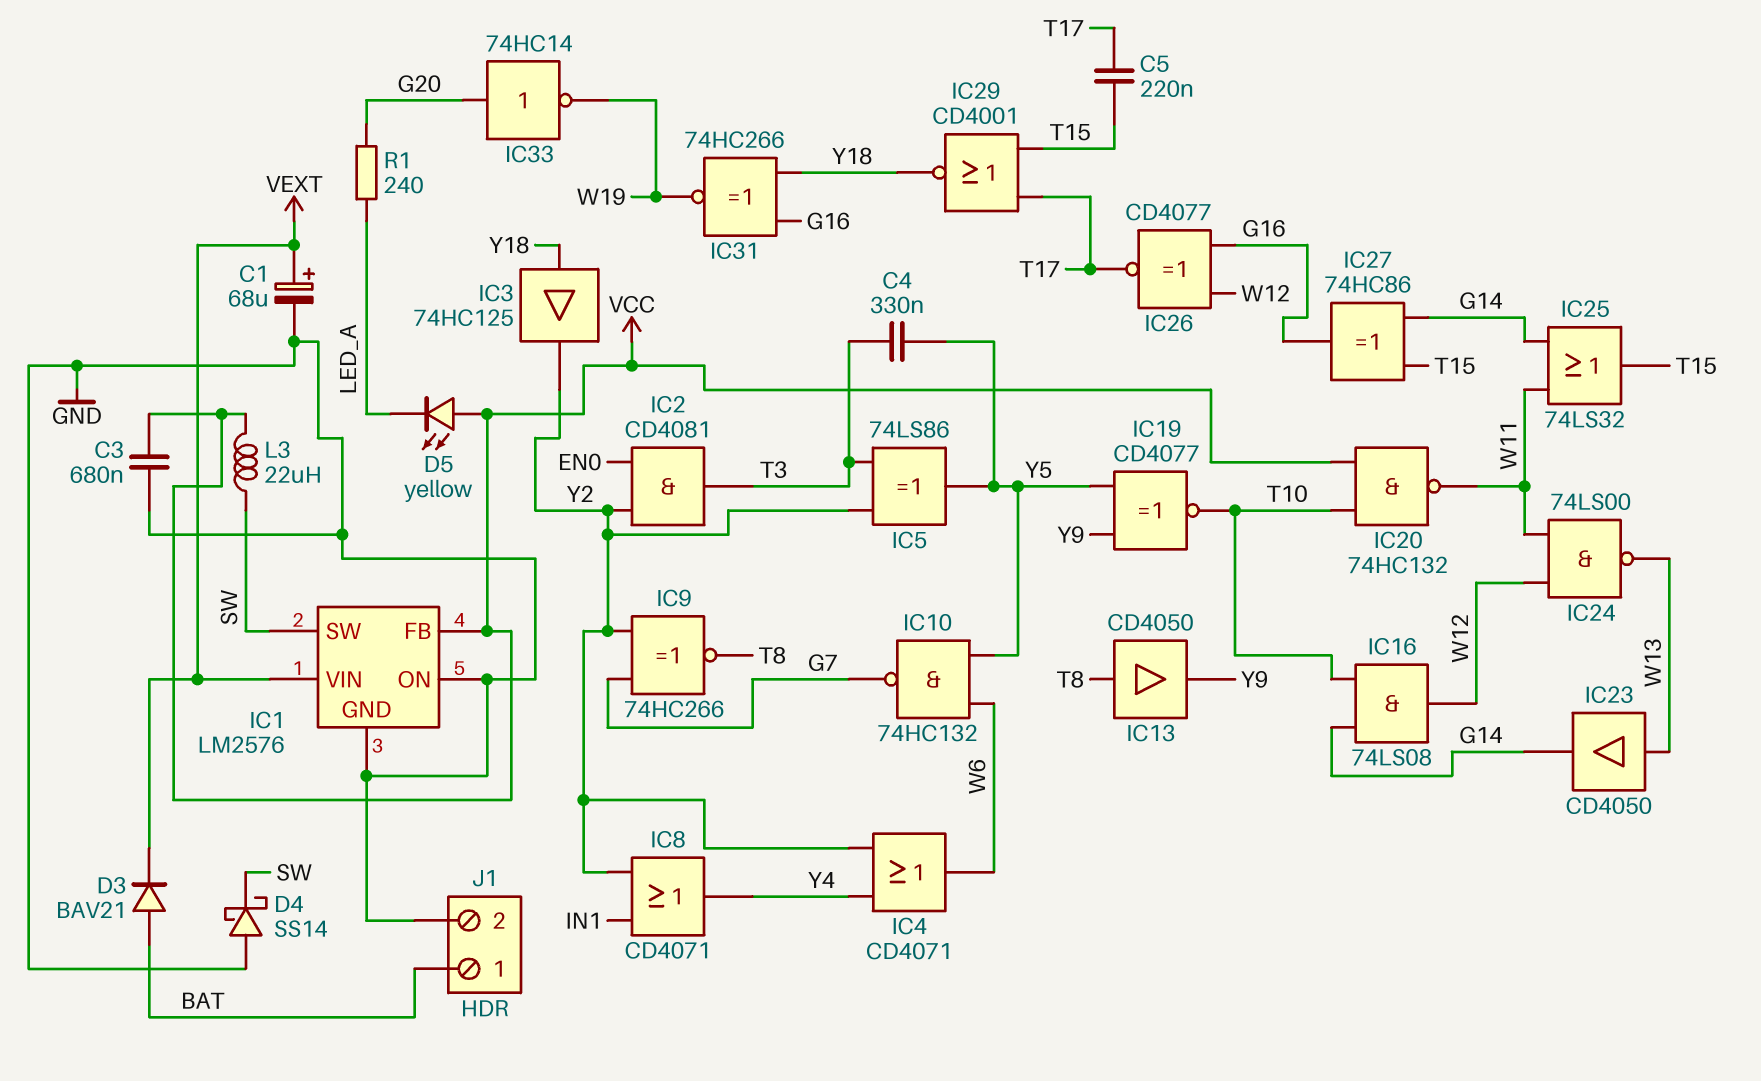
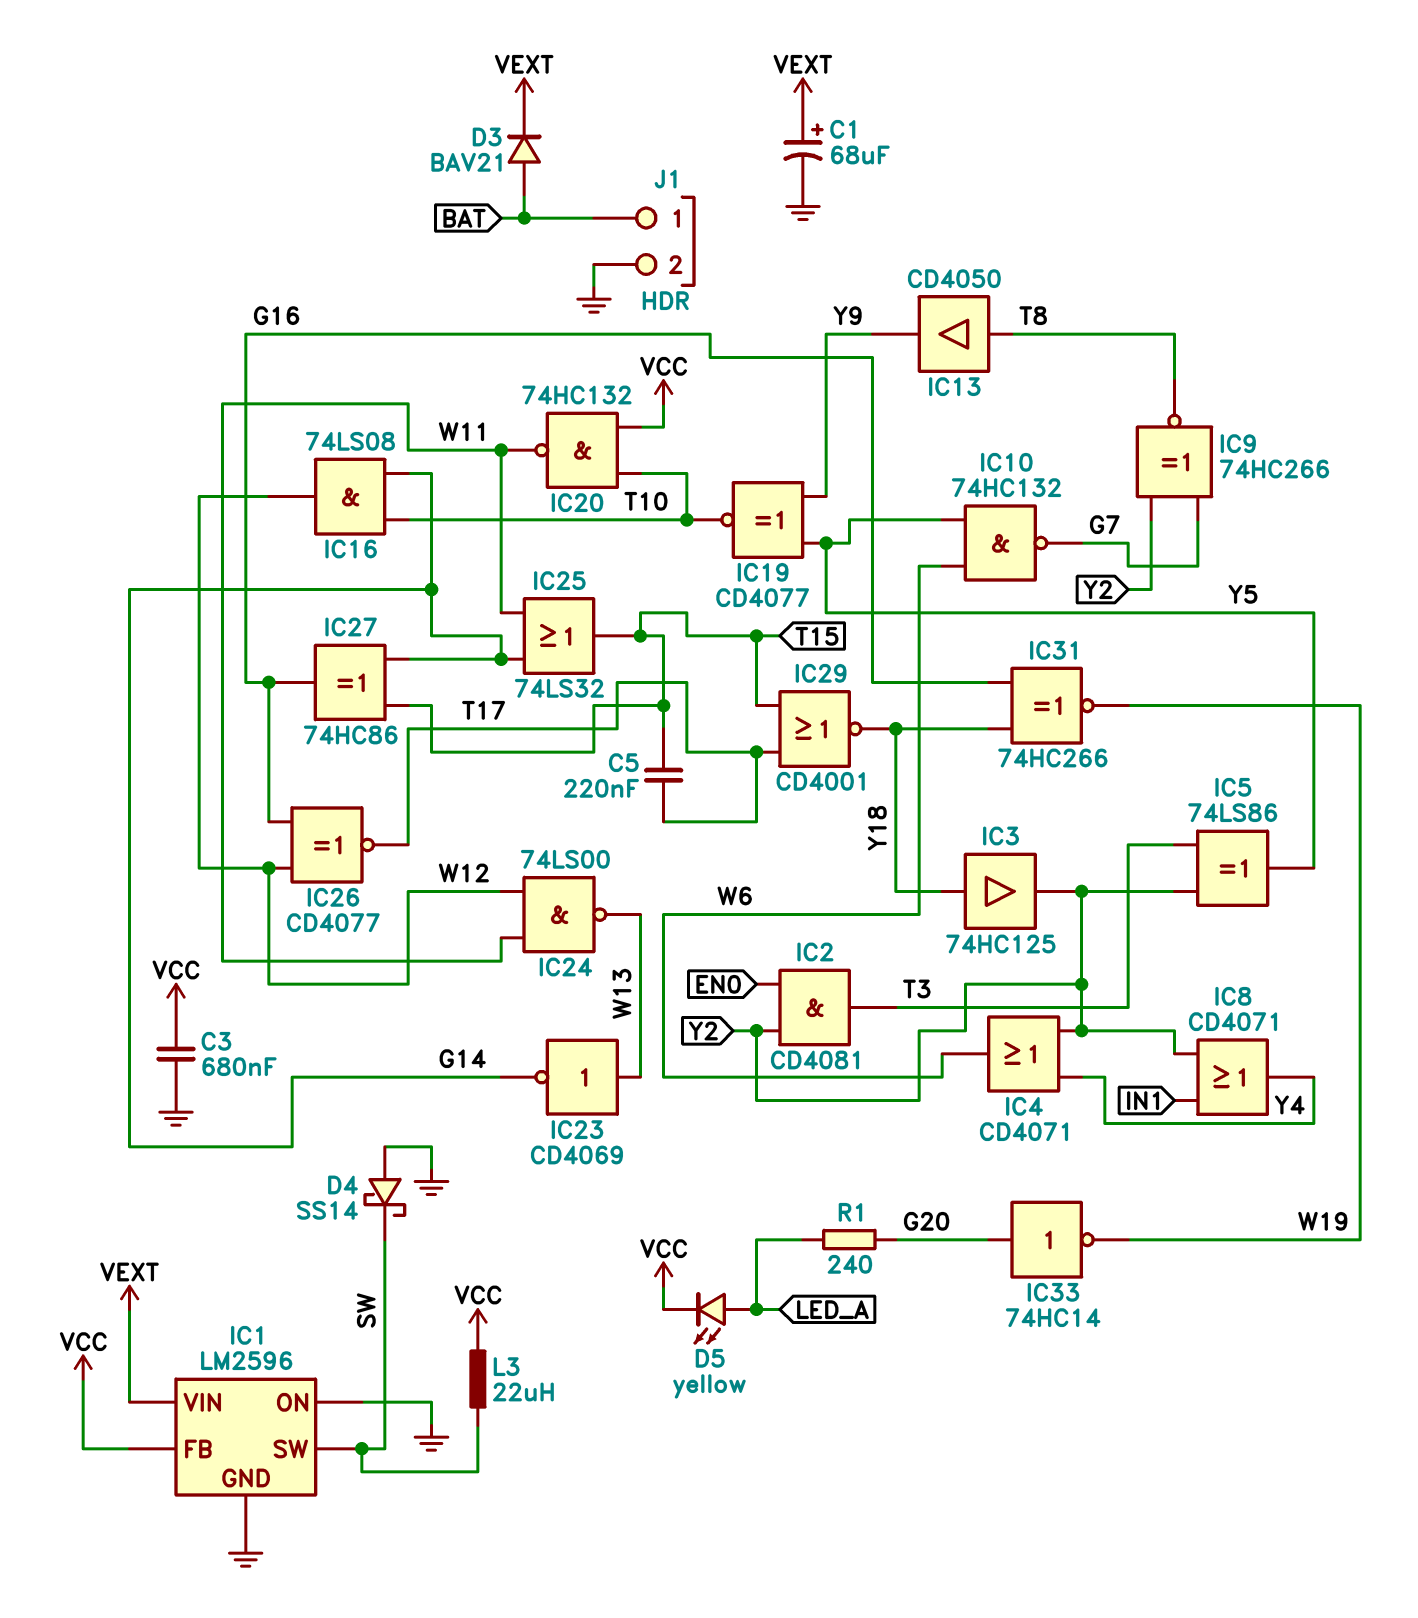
C4: 330nF (T3, Y5) -> none
D5: LED yellow (A VCC, K LED_A) -> LED yellow (A LED_A, K VCC)
IC1: LM2576 -> LM2596
IC23: buffer CD4050 (in W13, out G14) -> NOT CD4069 (in W13, out G14)

